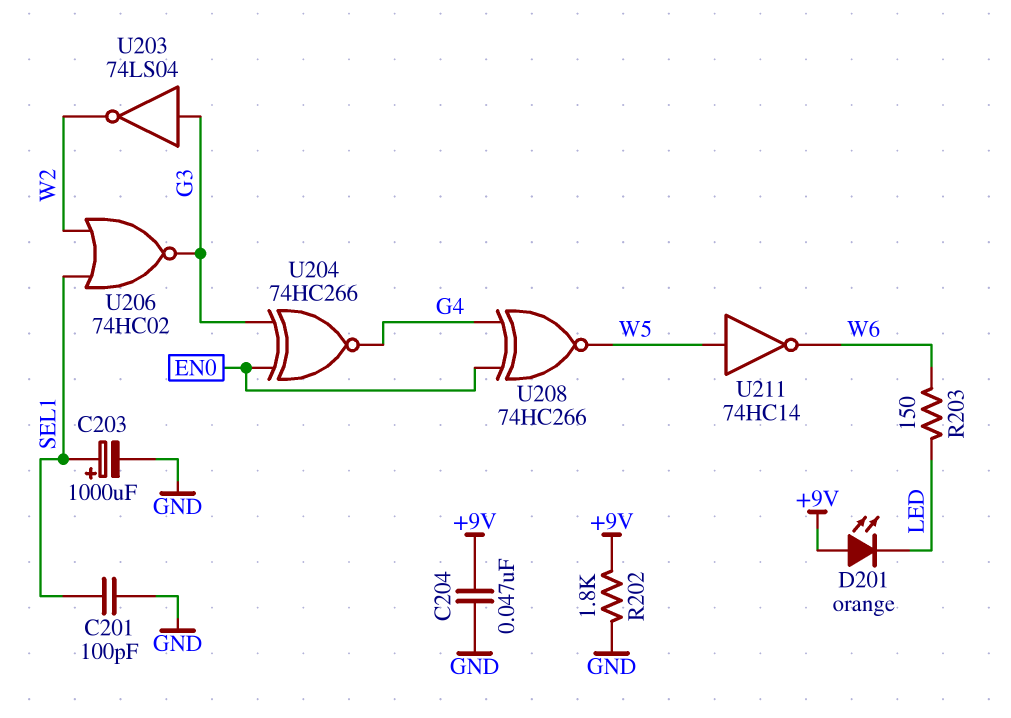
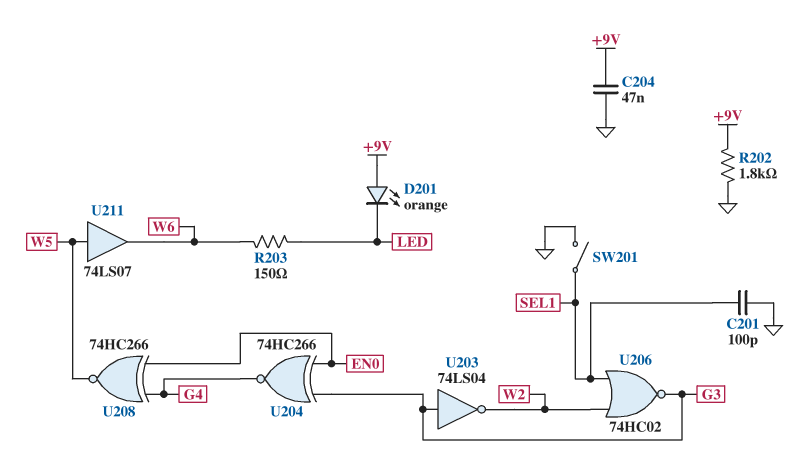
C203: 1000uF (plus SEL1, minus GND) -> none
SW201: none -> switch (GND, SEL1)
U211: NOT 74HC14 (in W5, out W6) -> buffer 74LS07 (in W5, out W6)

